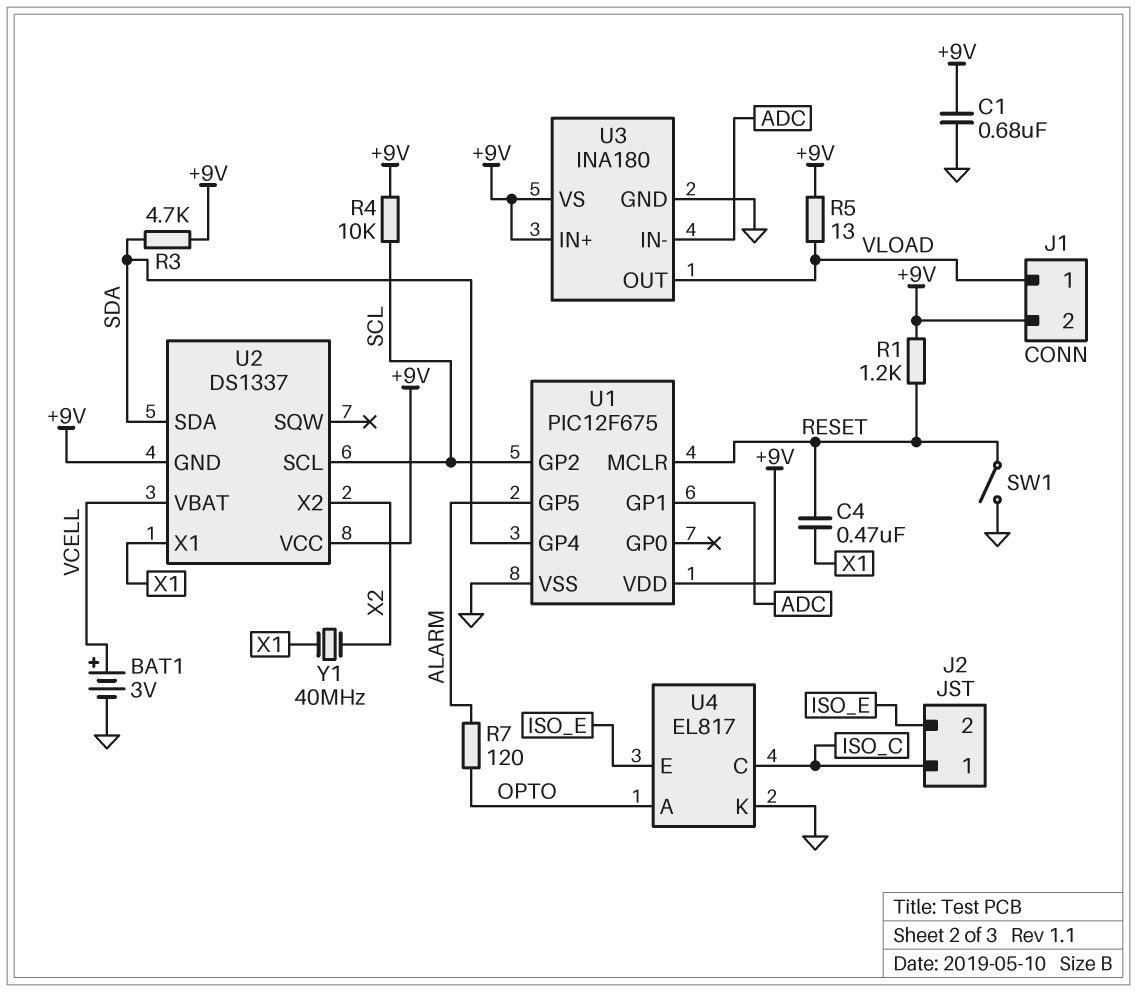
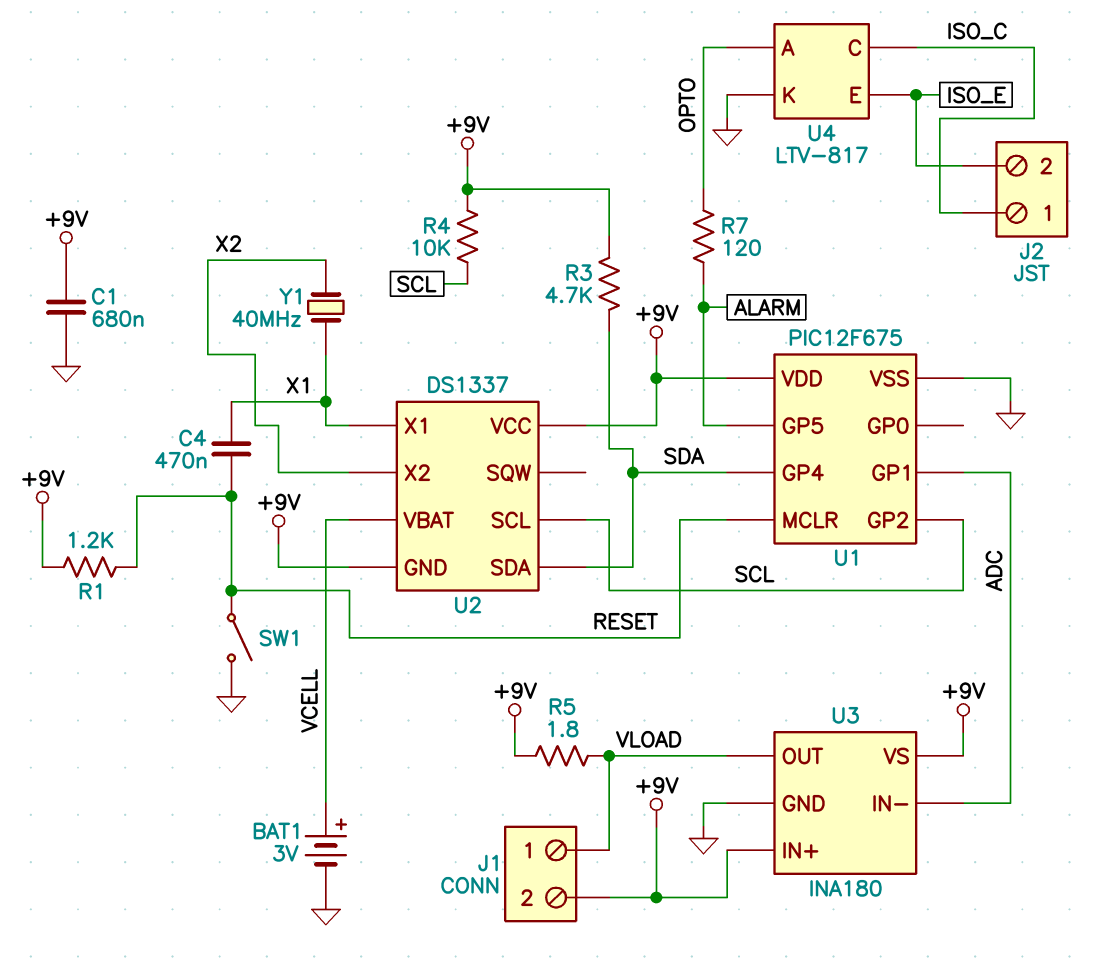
R5: 13 (+9V, VLOAD) -> 1.8 (+9V, VLOAD)
U4: EL817 -> LTV-817

